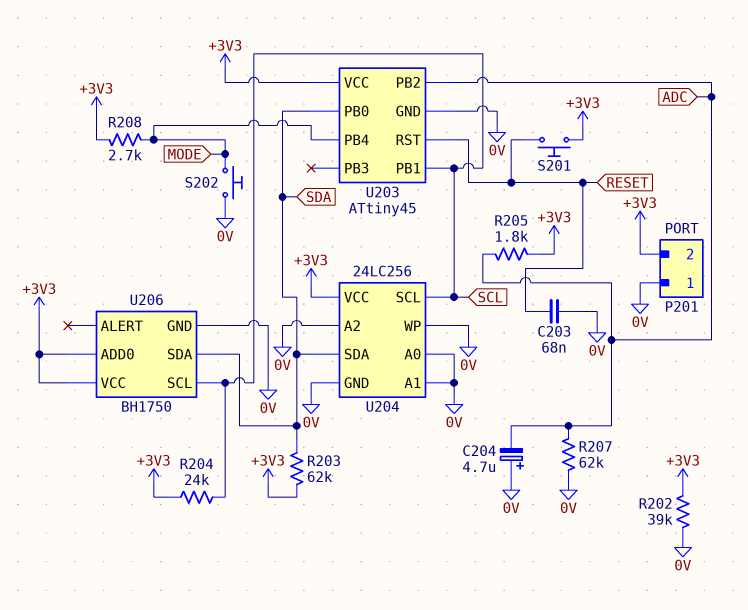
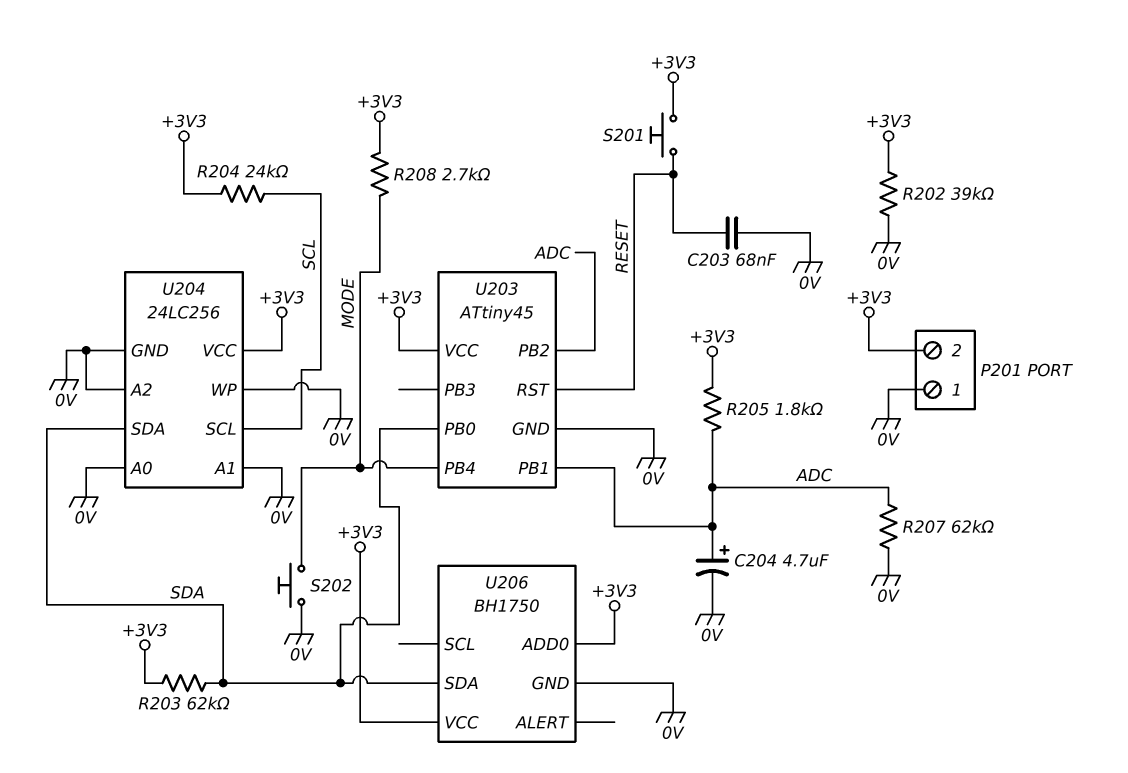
C204: 4.7uF (plus 0V, minus ADC) -> 4.7uF (plus ADC, minus 0V)
U203 pin PB1: SCL -> ADC
U206 pin SCL: SCL -> none

